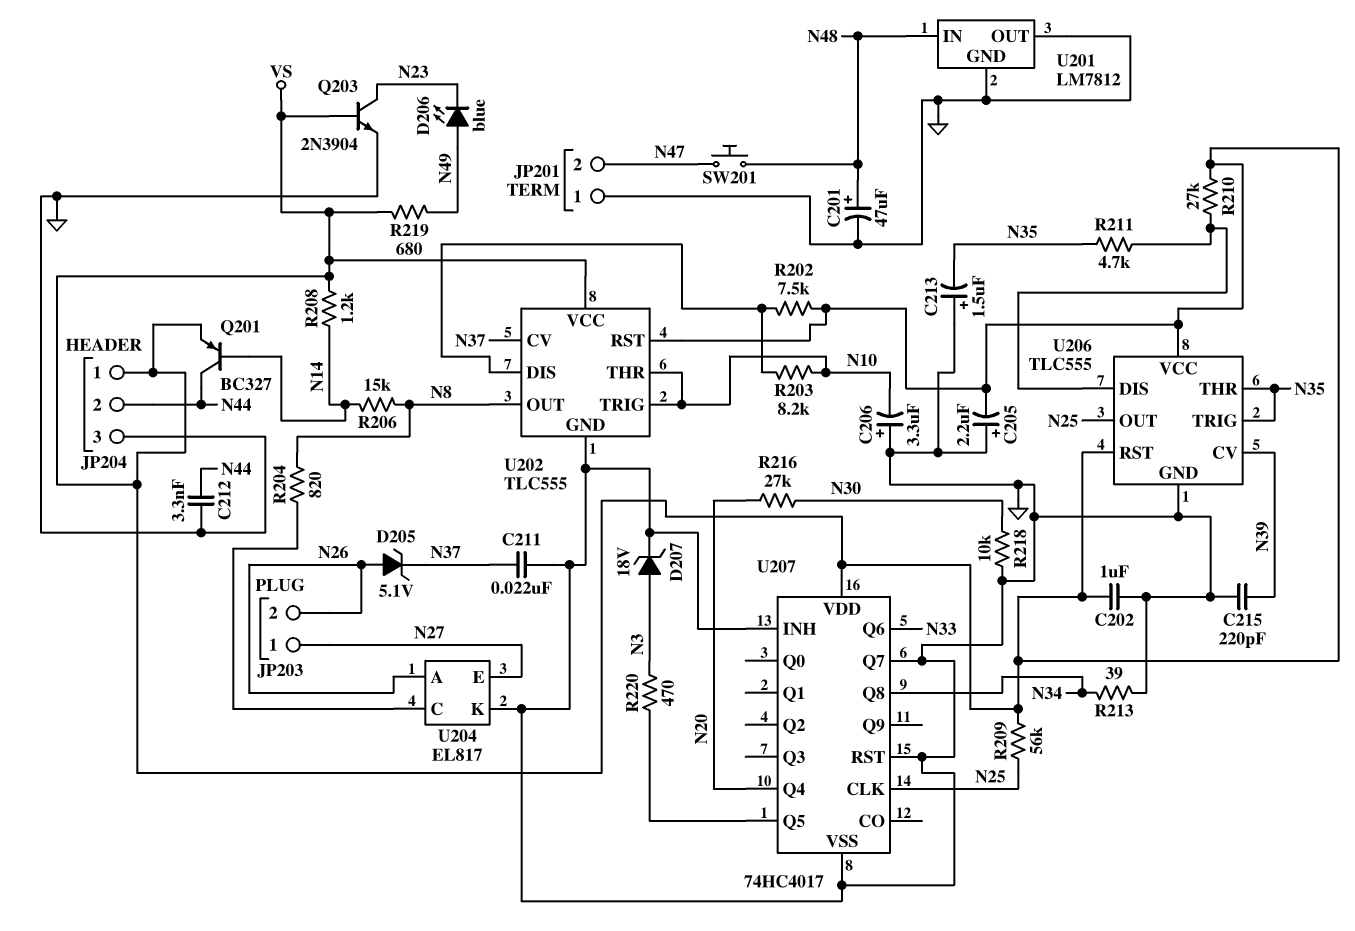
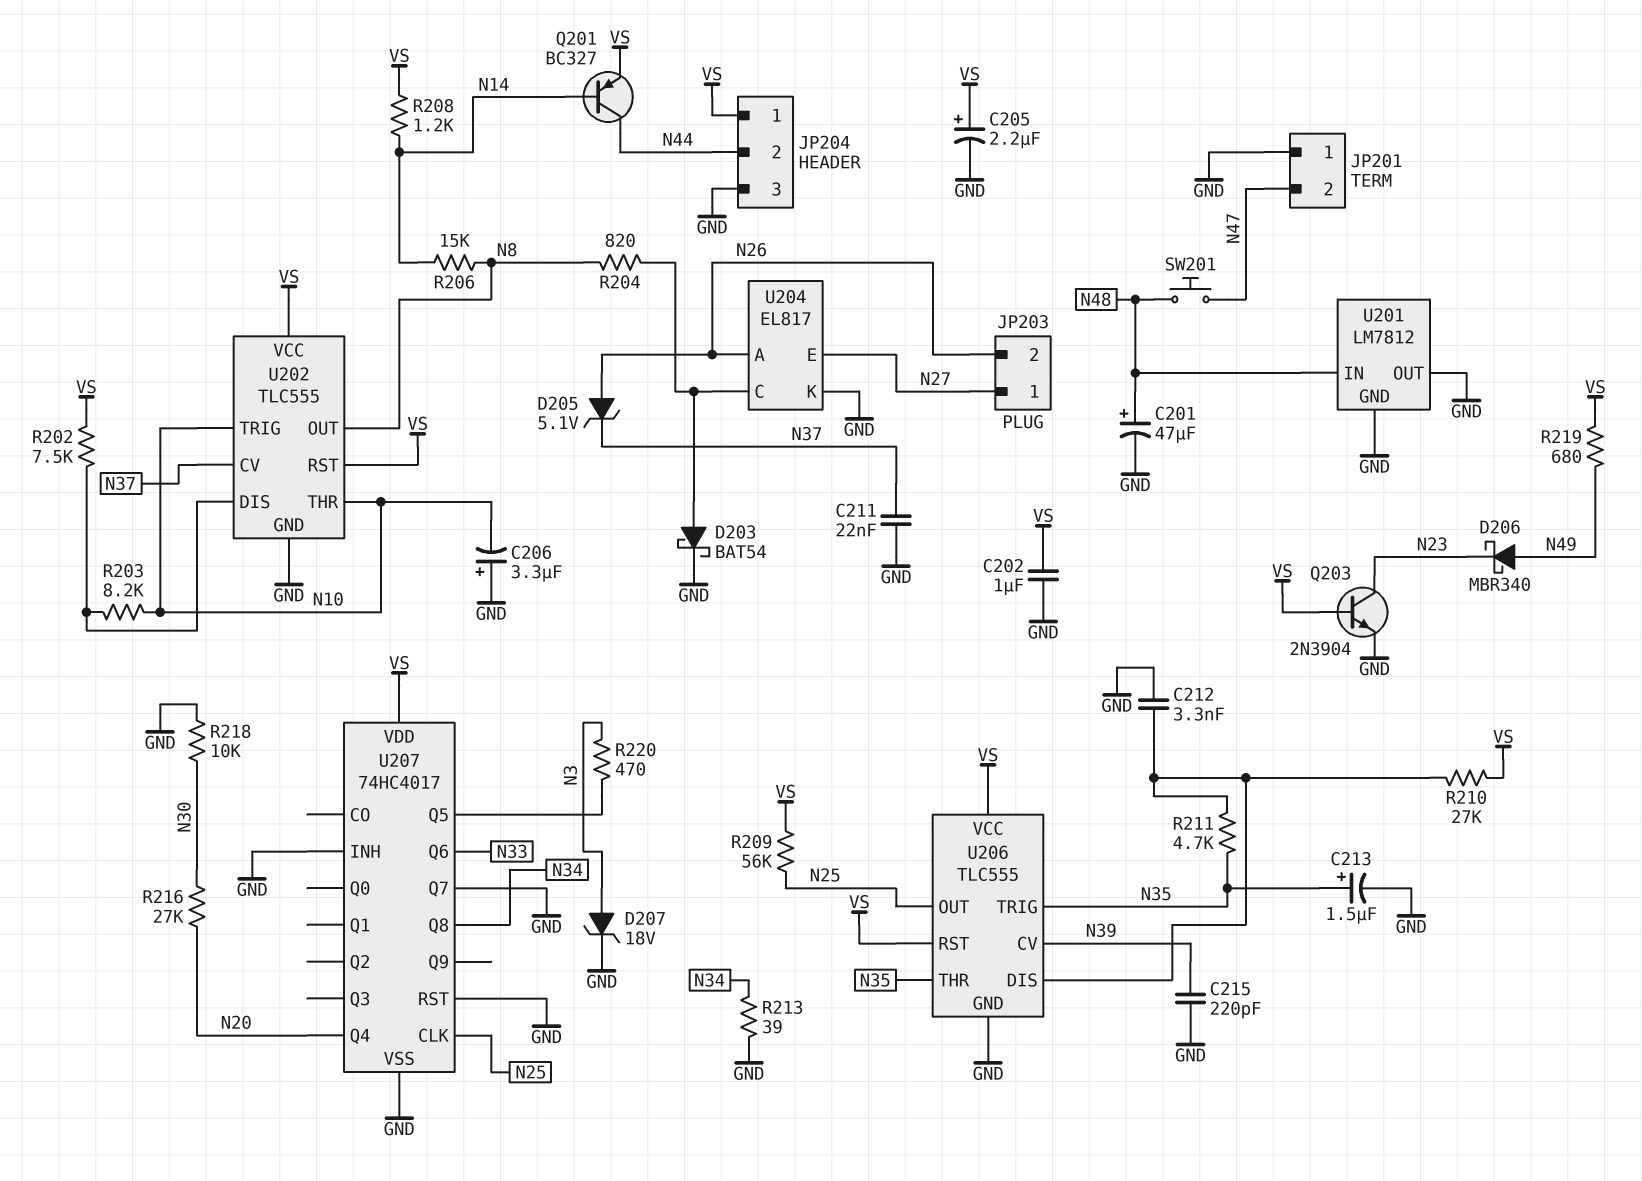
C205: 2.2uF (plus GND, minus VS) -> 2.2uF (plus VS, minus GND)
C212: 3.3nF (GND, N44) -> 3.3nF (GND, U206/DIS)
C213: 1.5uF (plus GND, minus N35) -> 1.5uF (plus N35, minus GND)
D203: none -> schottky BAT54 (A U204/C, K GND)
D206: LED blue (A N49, K N23) -> schottky MBR340 (A N49, K N23)

